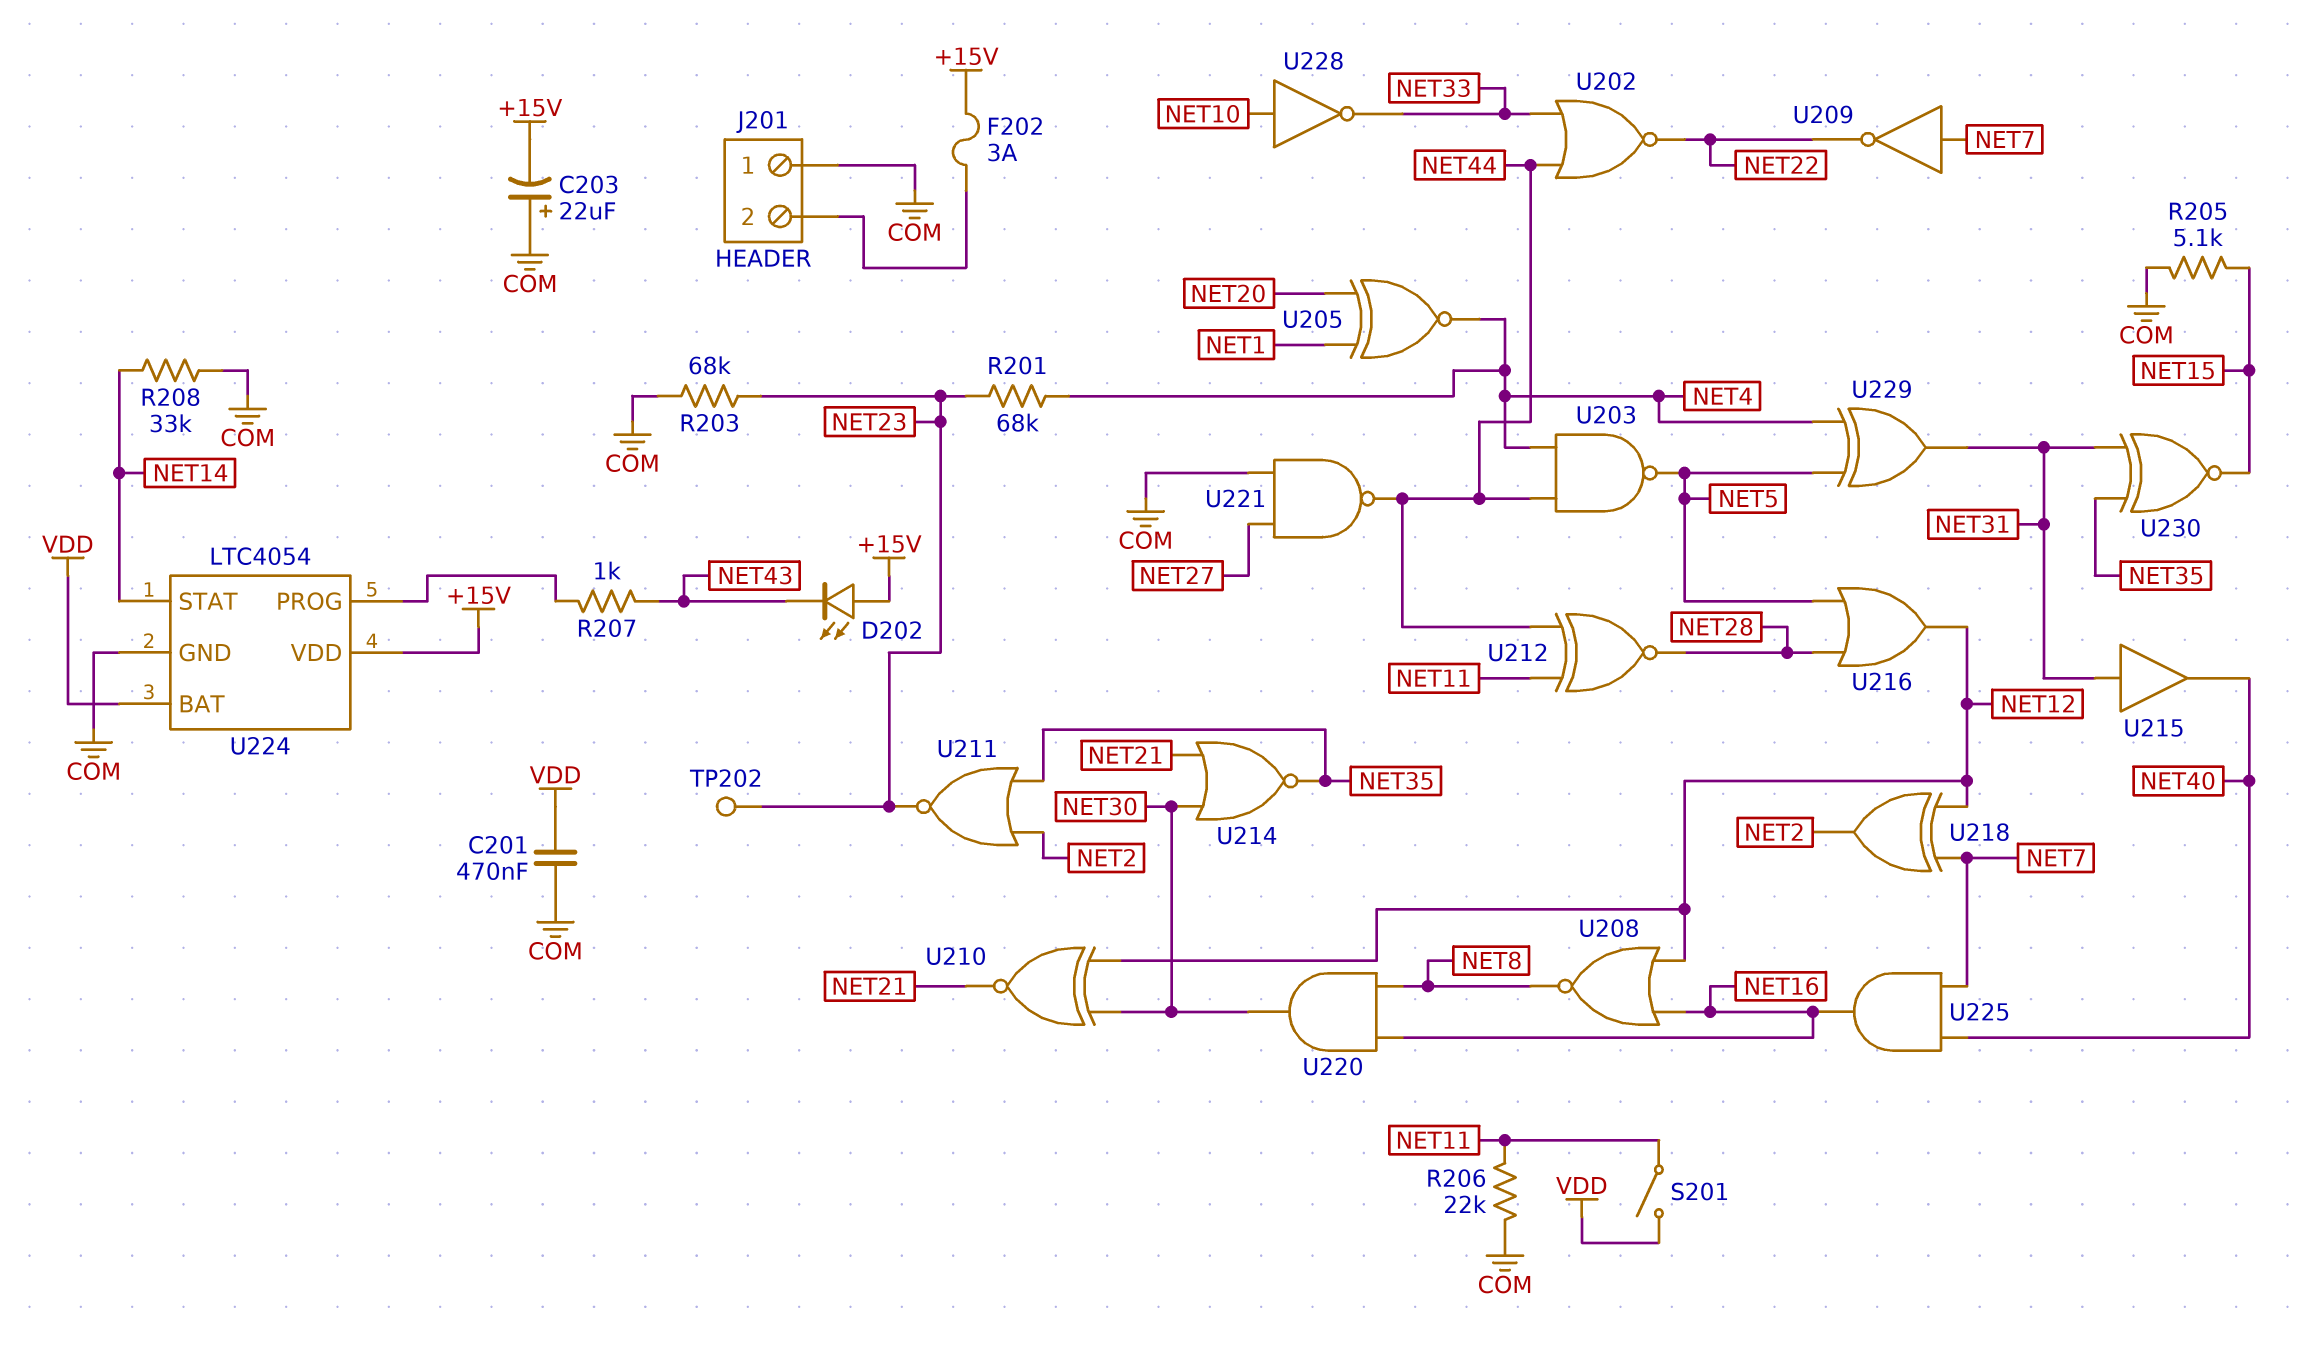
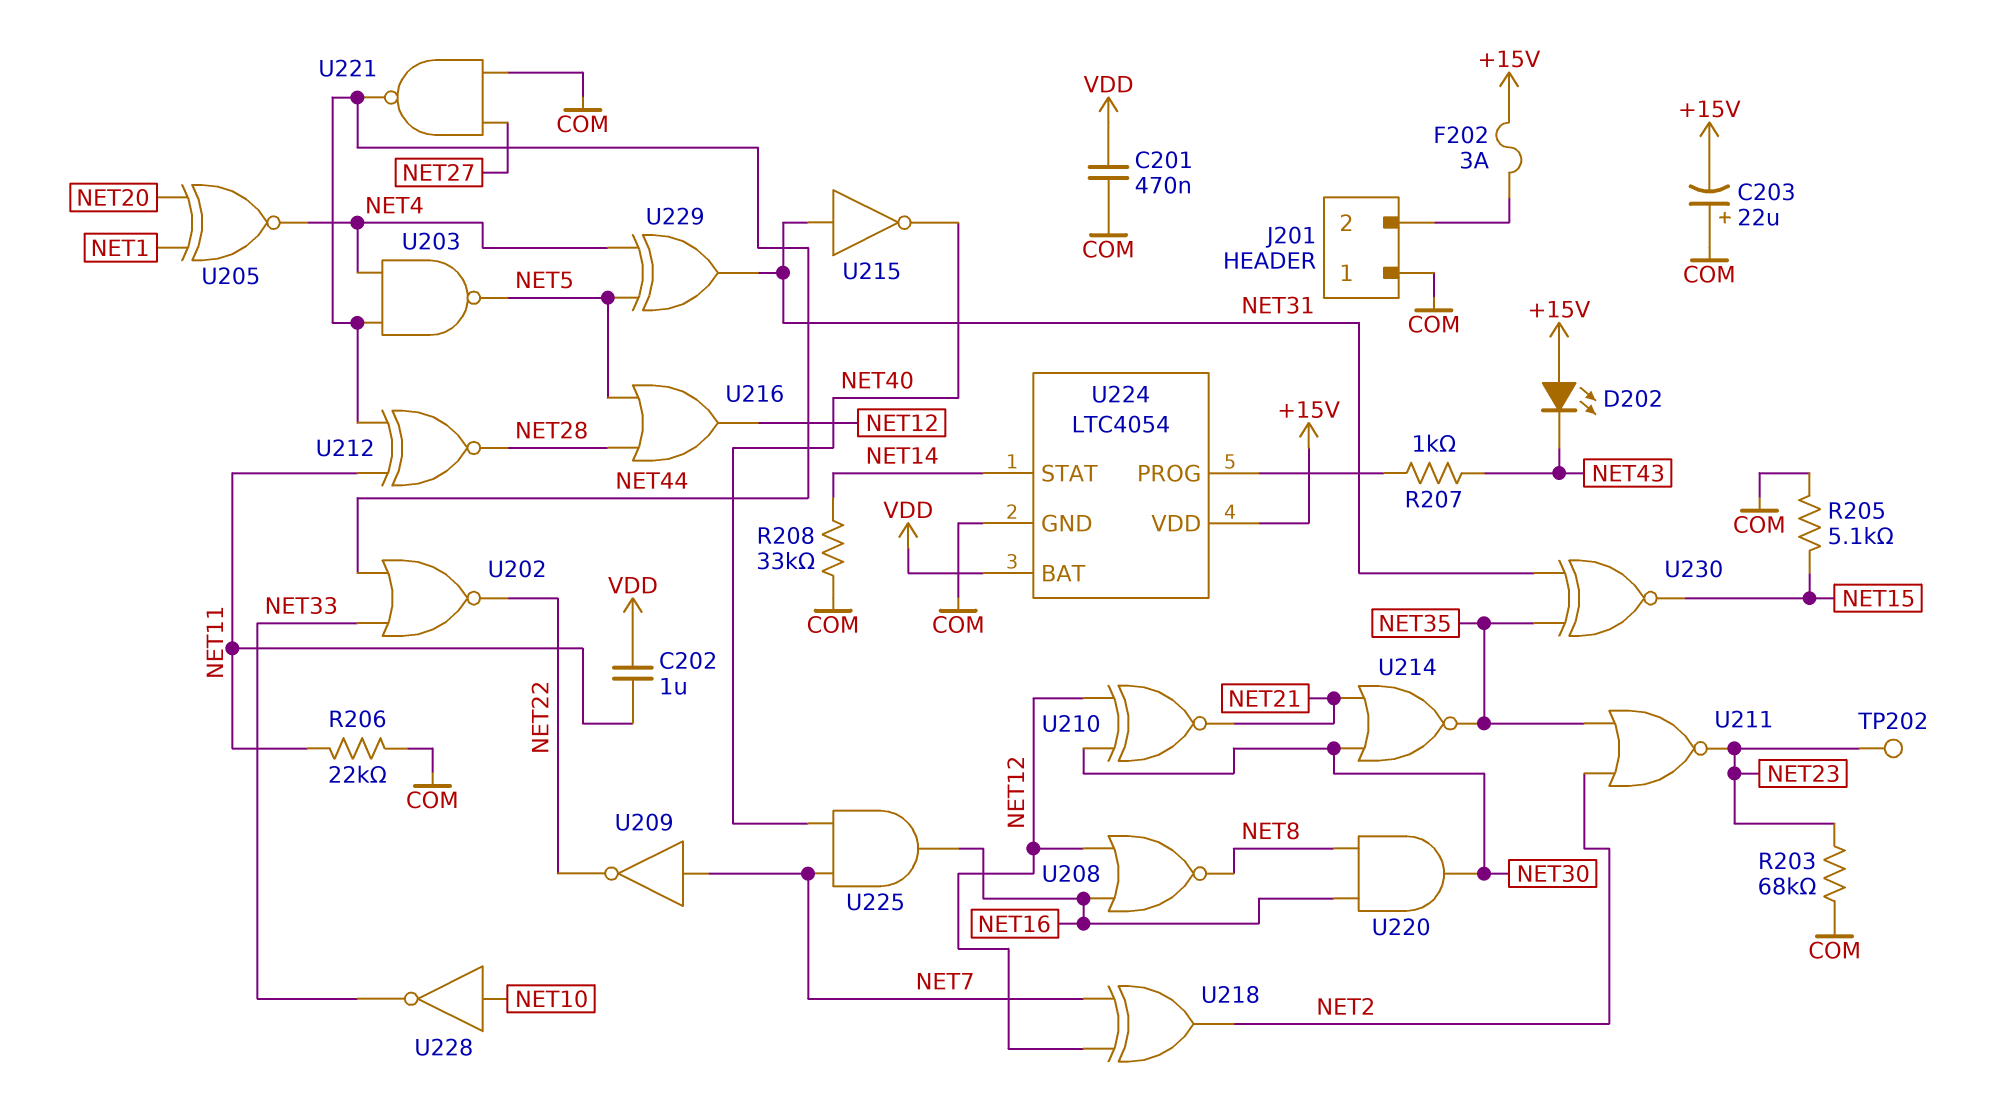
C202: none -> 1uF (NET11, VDD)
R201: 68k (NET4, NET23) -> none
S201: switch (NET11, VDD) -> none
U215: buffer (in NET31, out NET40) -> NOT (in NET31, out NET40)

